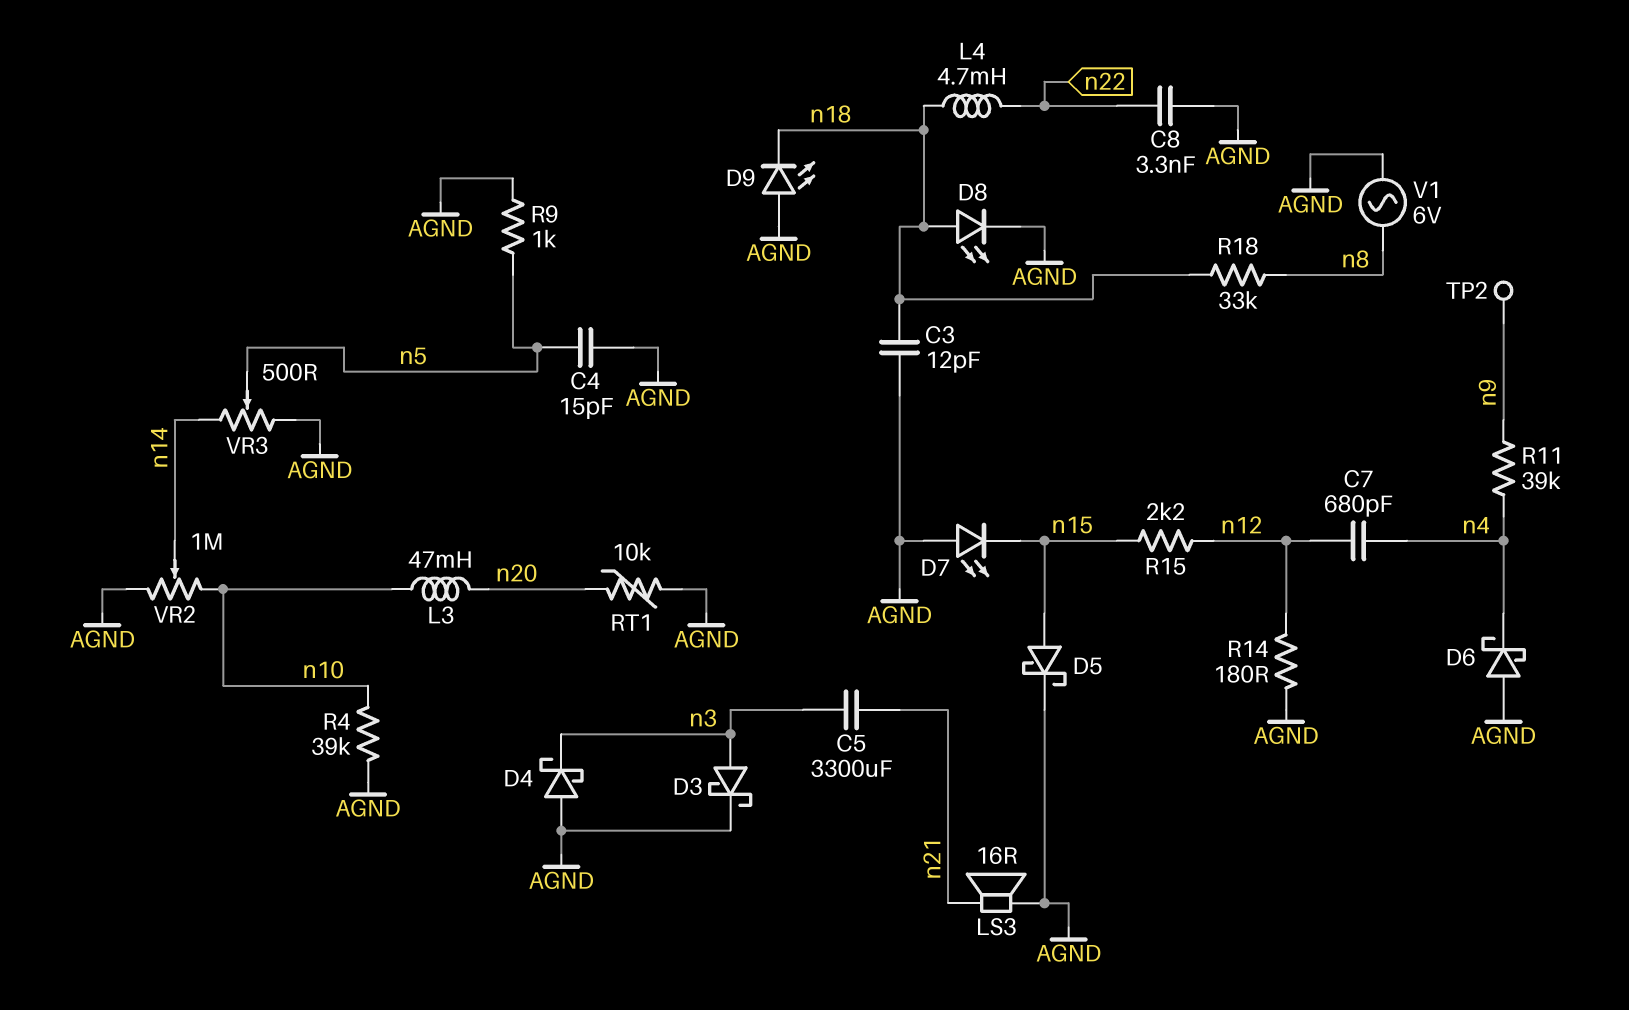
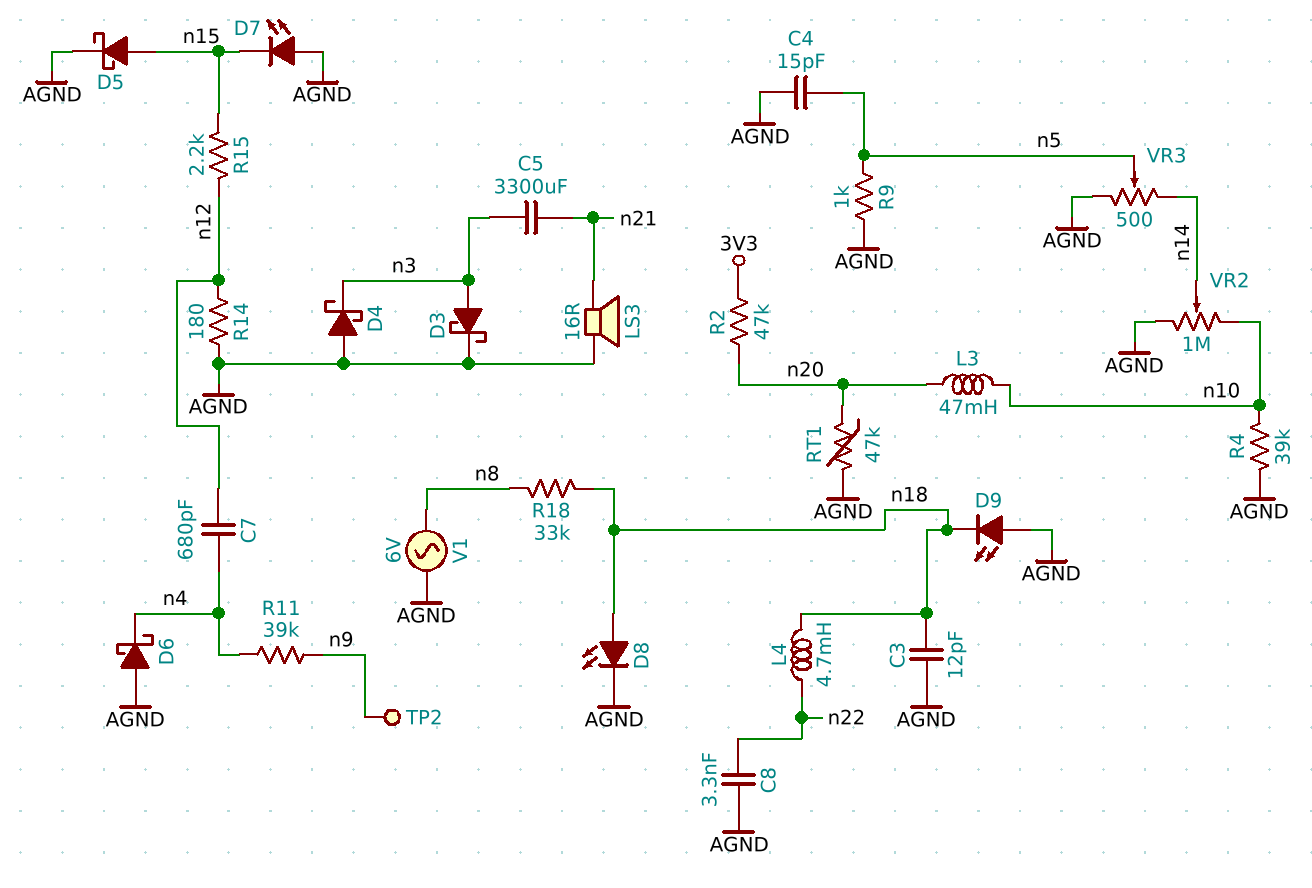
R2: none -> 47k (3V3, n20)
RT1: 10k (AGND, n20) -> 47k (AGND, n20)

